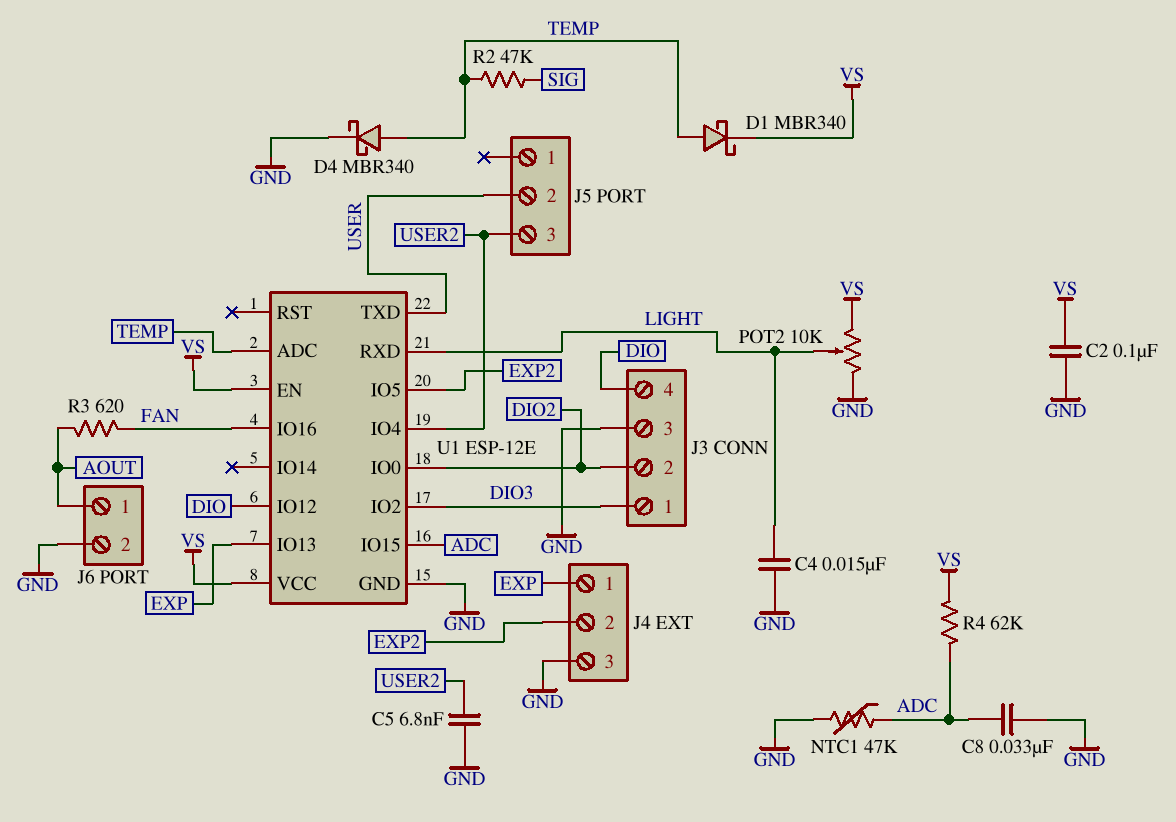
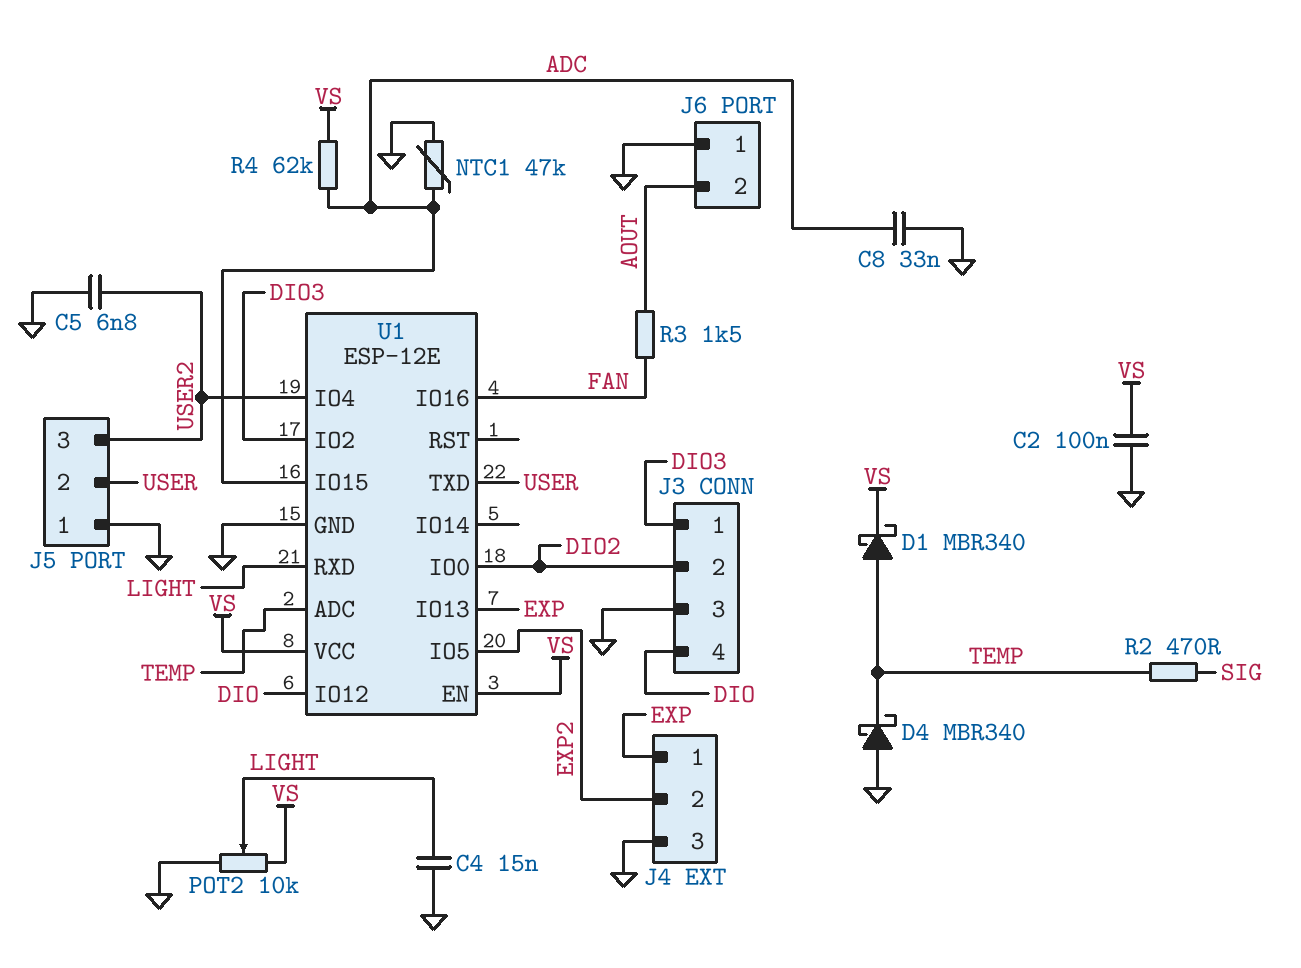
D4: schottky MBR340 (A TEMP, K GND) -> schottky MBR340 (A GND, K TEMP)
J5 pin 1: none -> GND
J6 pin 1: AOUT -> GND
J6 pin 2: GND -> AOUT
R2: 47k (SIG, TEMP) -> 470 (SIG, TEMP)
R3: 620 (AOUT, FAN) -> 1.5k (AOUT, FAN)

